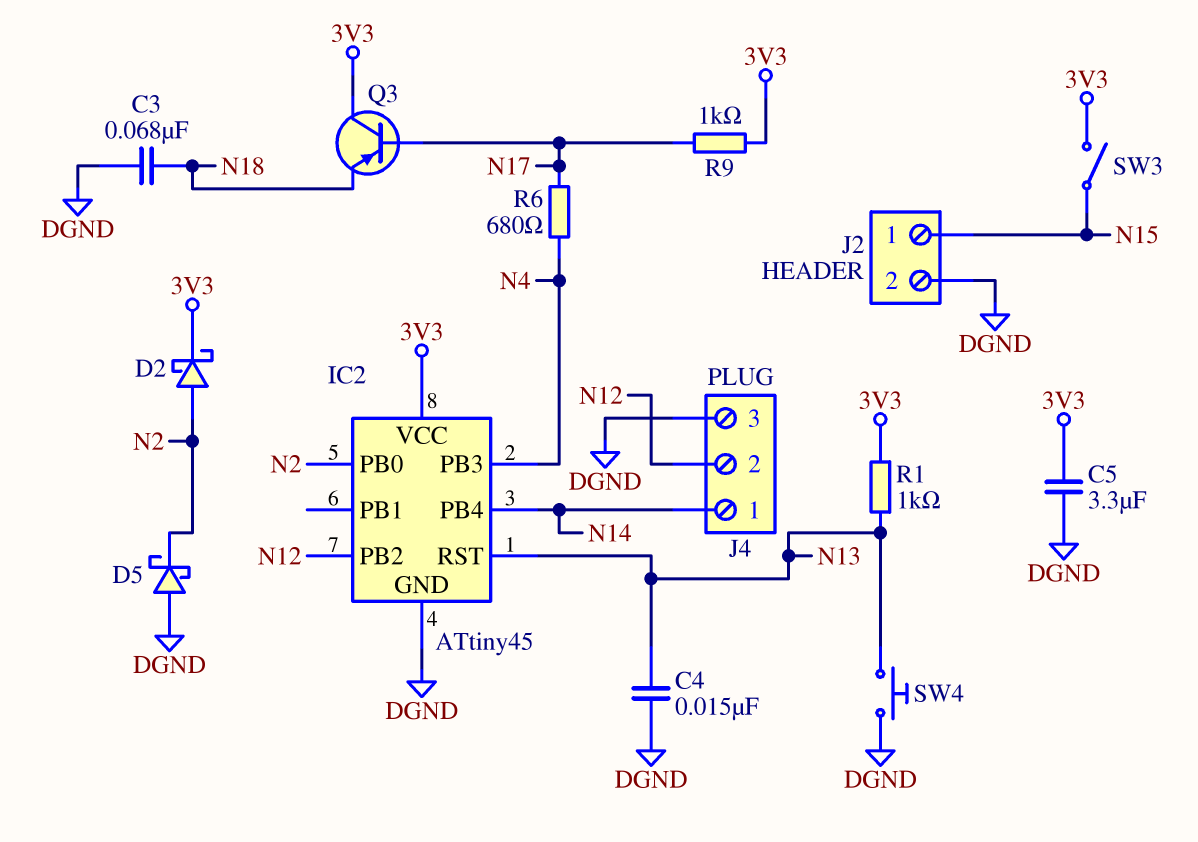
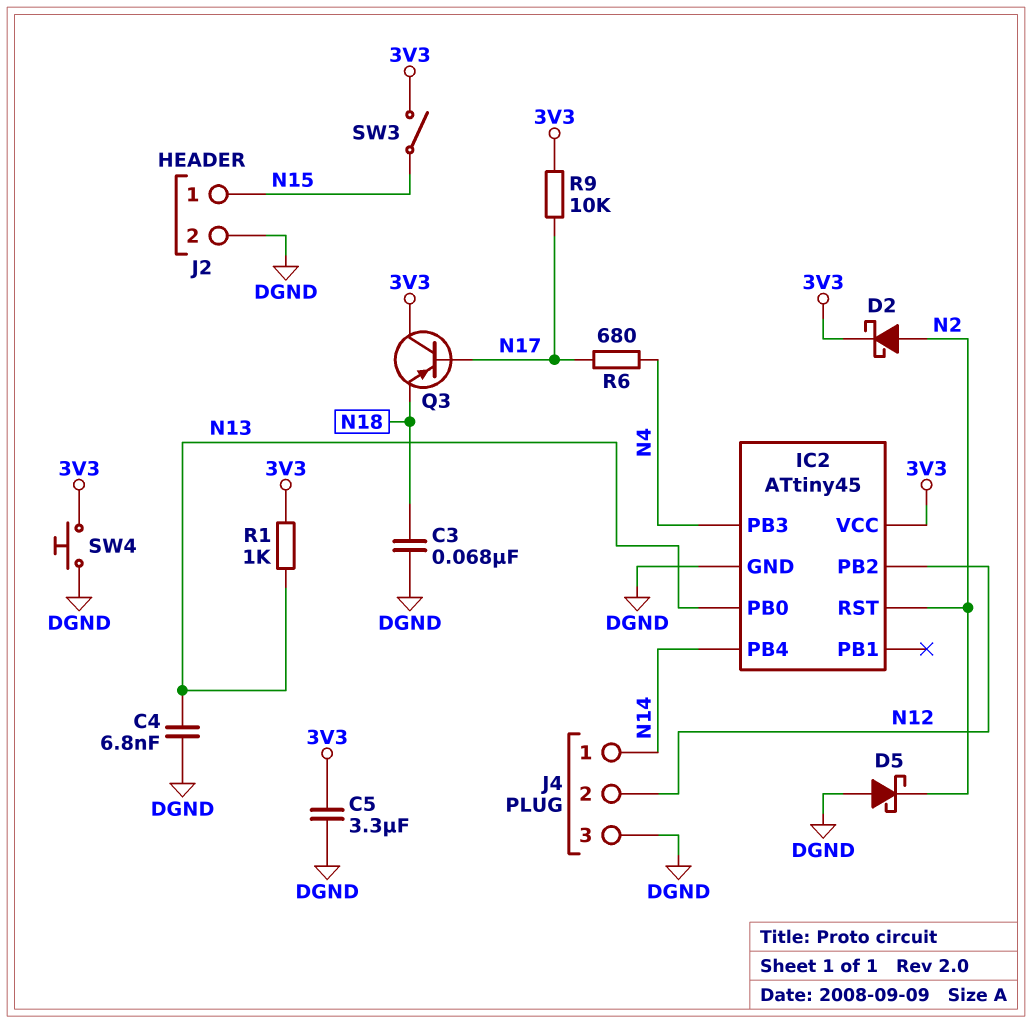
C4: 15nF (DGND, N13) -> 6.8nF (DGND, N13)
IC2 pin PB0: N2 -> N13
IC2 pin RST: N13 -> N2
R9: 1k (3V3, N17) -> 10k (3V3, N17)
SW4: button (DGND, N13) -> button (3V3, DGND)

